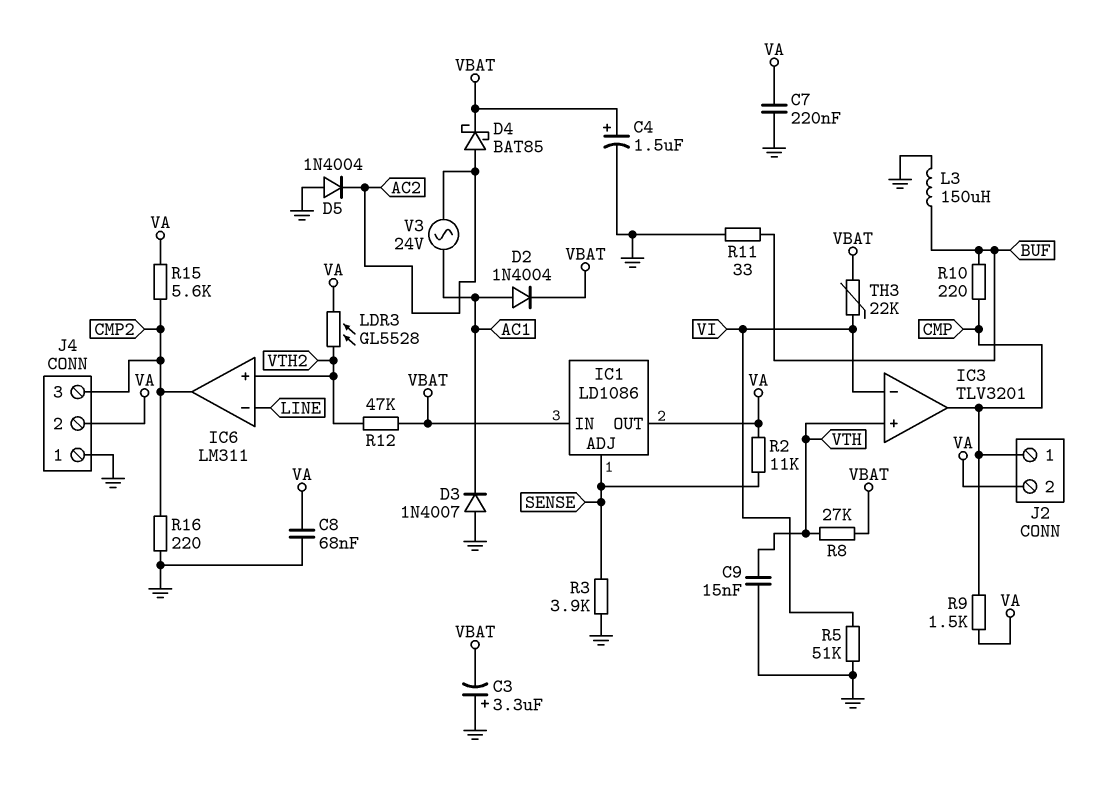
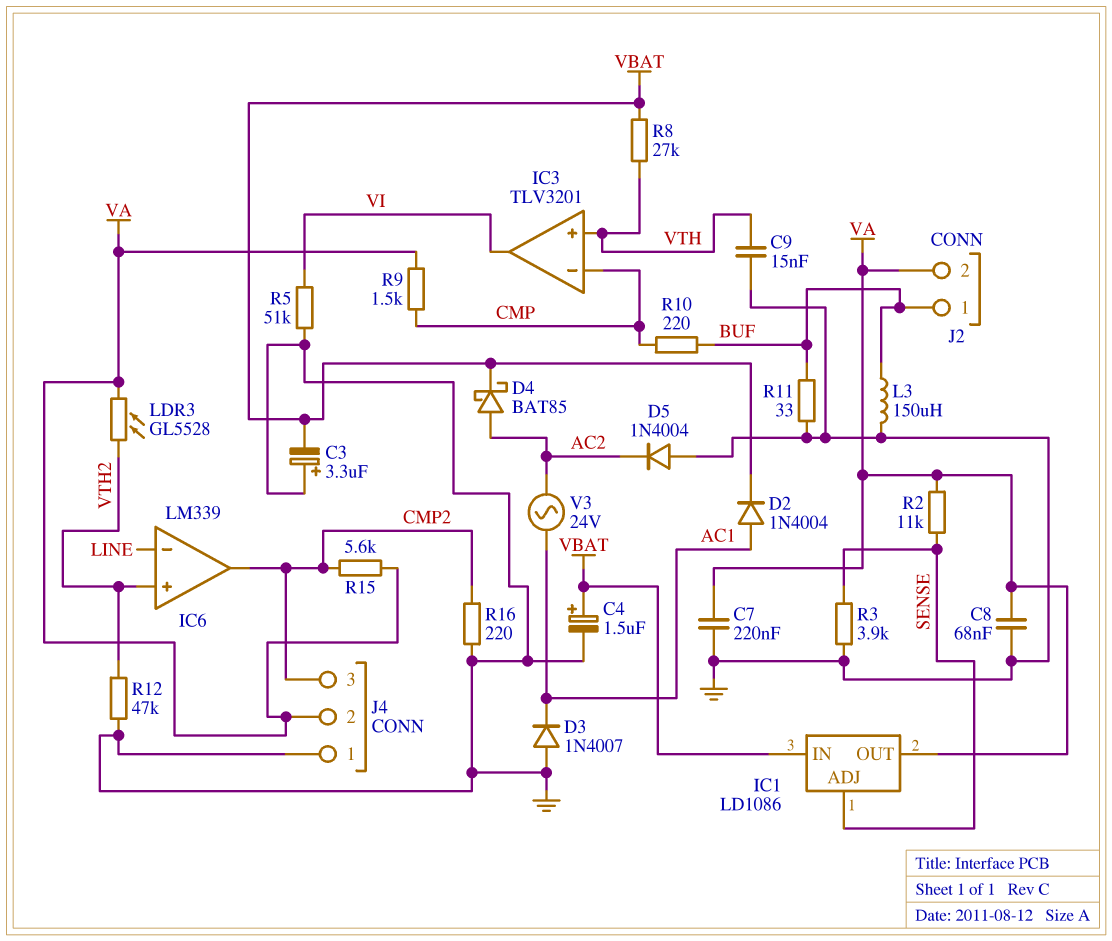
IC3 pin in-: VI -> CMP
IC3 pin out: CMP -> VI
IC6: LM311 -> LM339
J2 pin 1: CMP -> BUF
R12: 47k (VBAT, VTH2) -> 47k (GND, VTH2)
TH3: 22k (VBAT, VI) -> none

